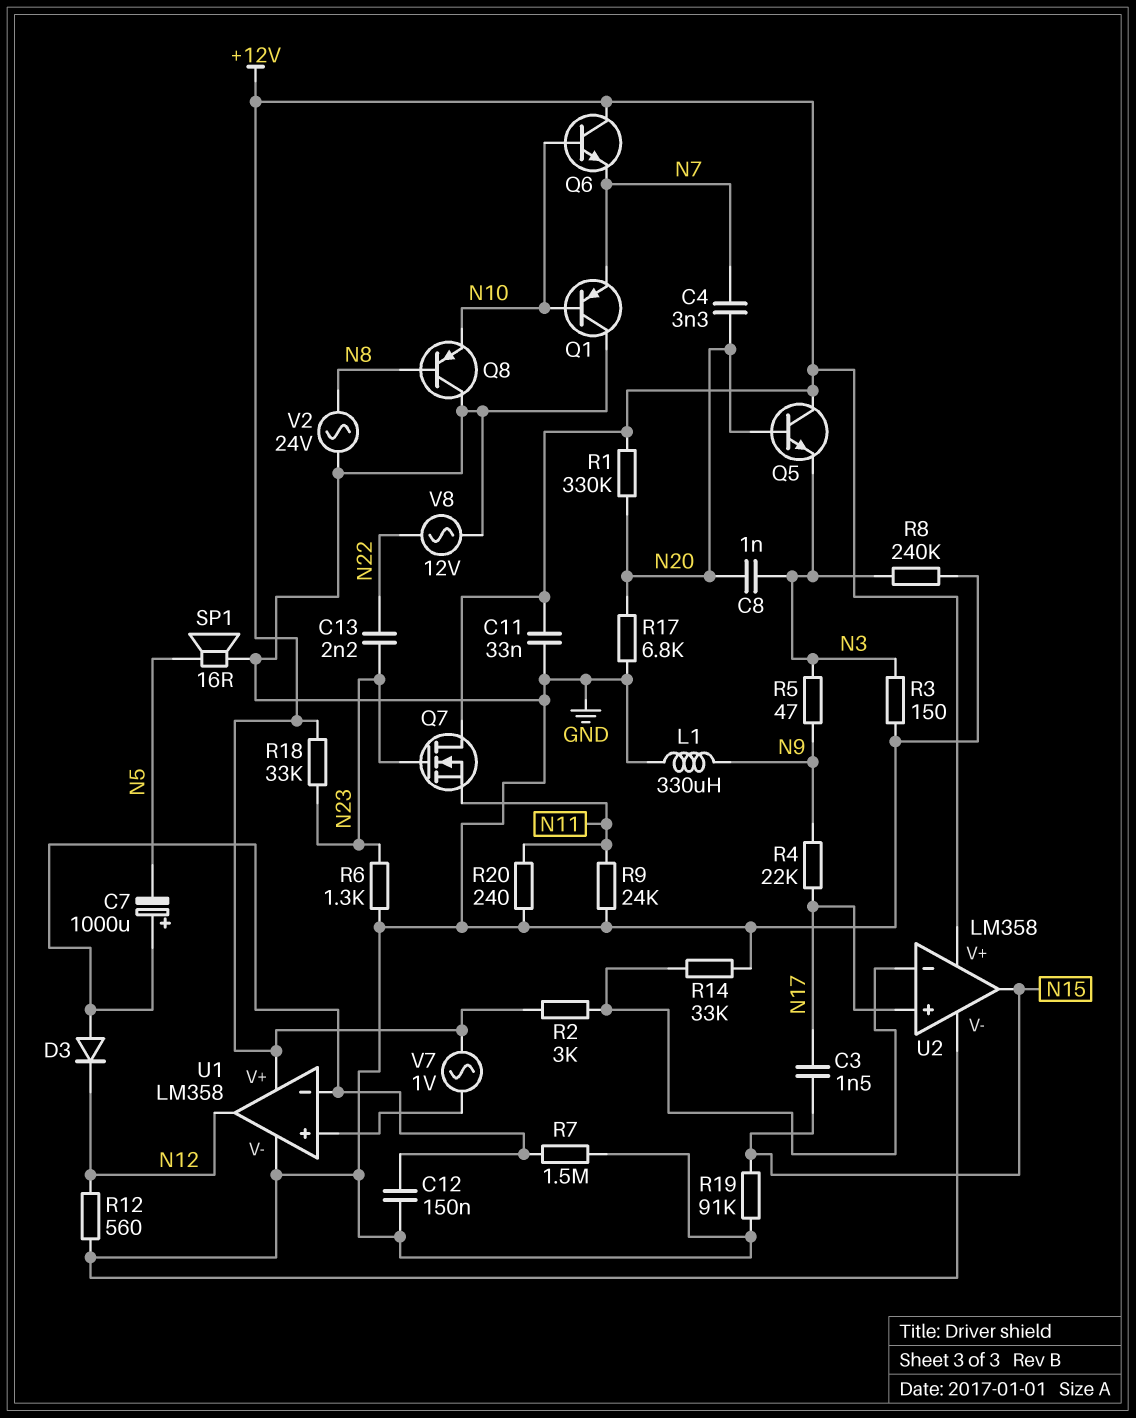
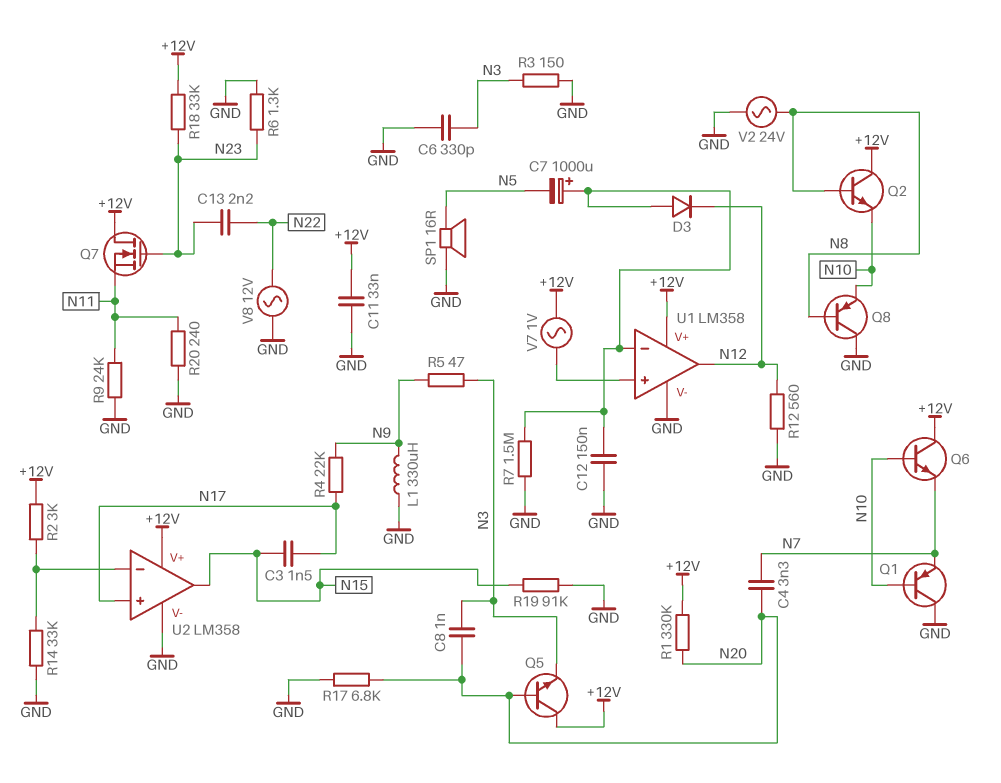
C6: none -> 330pF (GND, N3)
Q2: none -> NPN (B N8, C +12V, E N10)
R8: 240k (GND, N3) -> none

